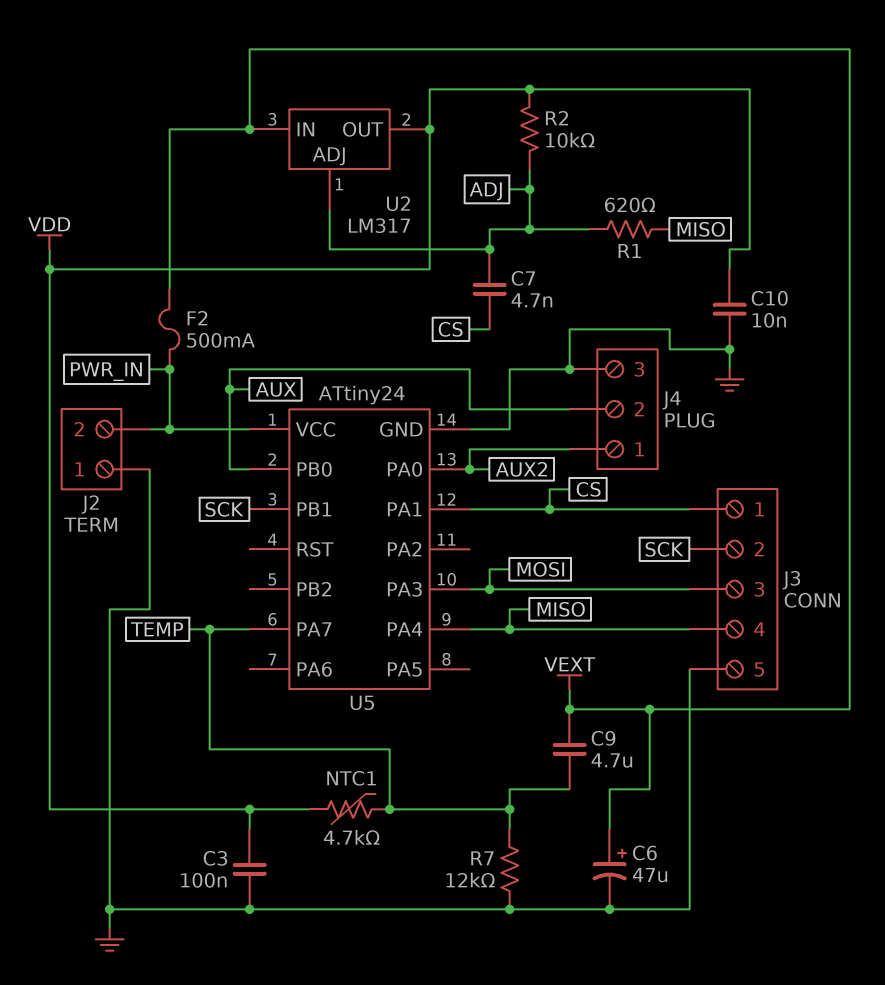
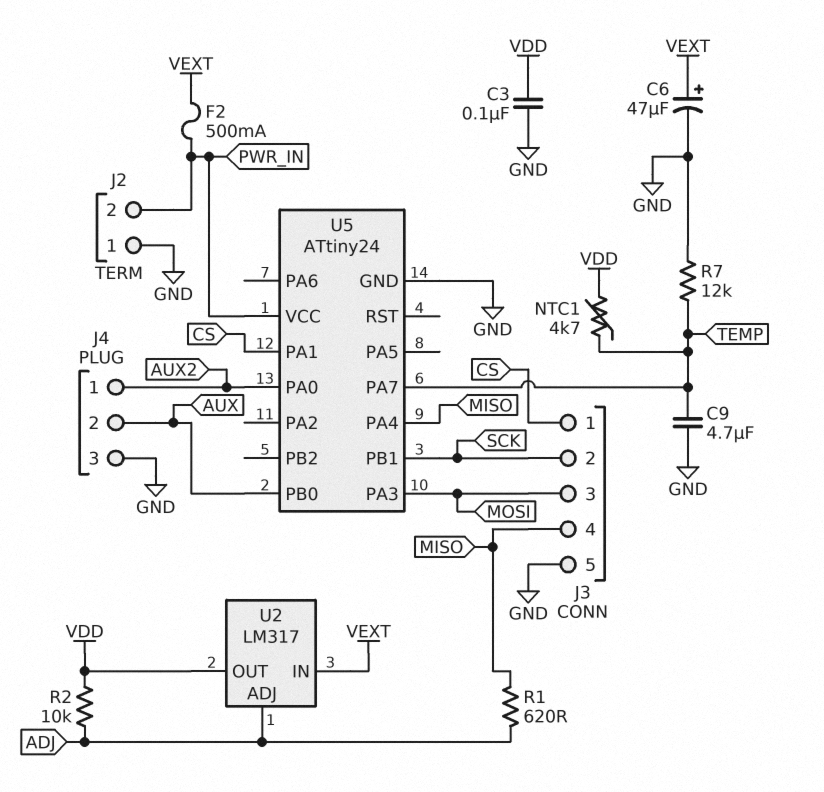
C7: 4.7nF (ADJ, CS) -> none
C9: 4.7uF (TEMP, VEXT) -> 4.7uF (GND, TEMP)
C10: 10nF (GND, VDD) -> none

